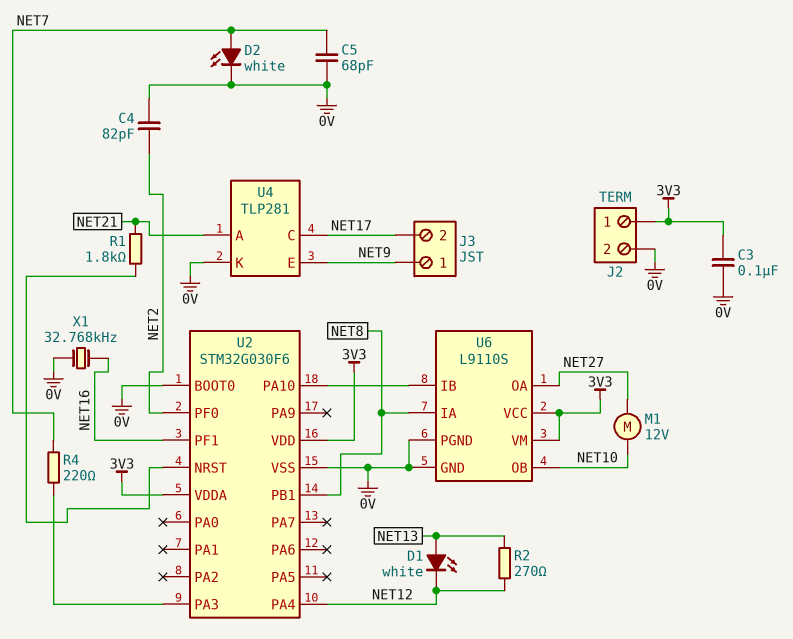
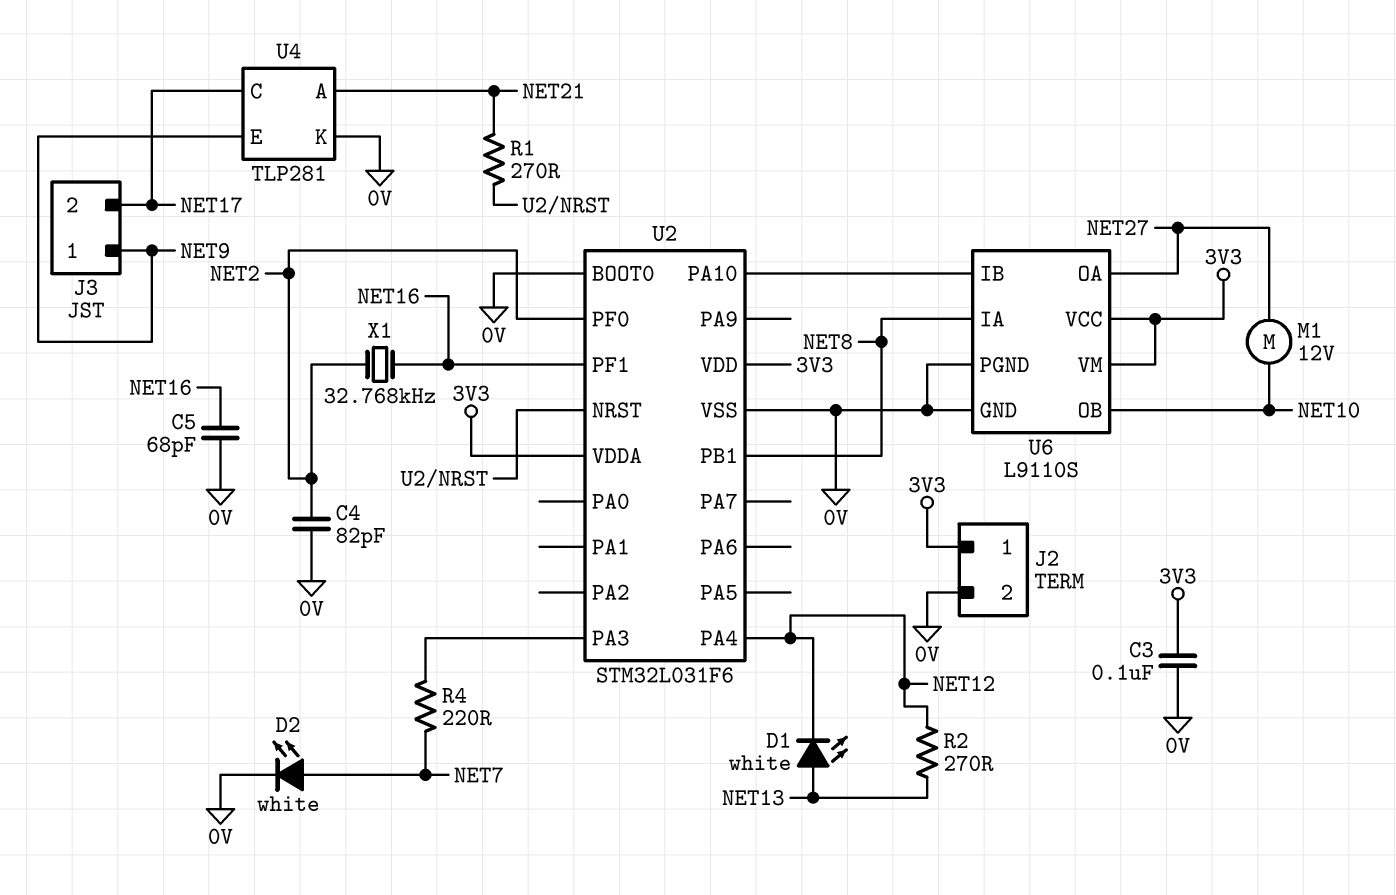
C5: 68pF (0V, NET7) -> 68pF (0V, NET16)
R1: 1.8k (NET21, U2/NRST) -> 270 (NET21, U2/NRST)
U2: STM32G030F6 -> STM32L031F6
X1: 32.768kHz (0V, NET16) -> 32.768kHz (NET2, NET16)

